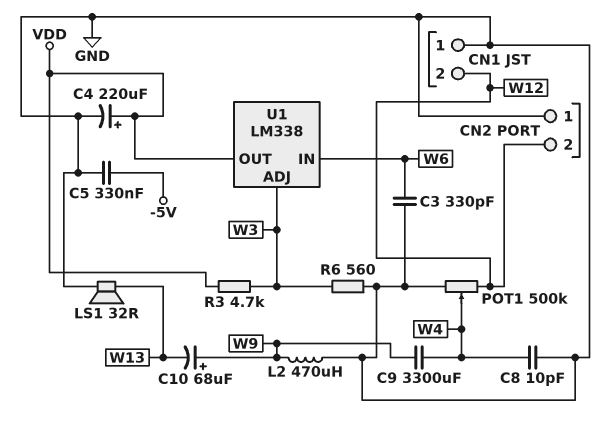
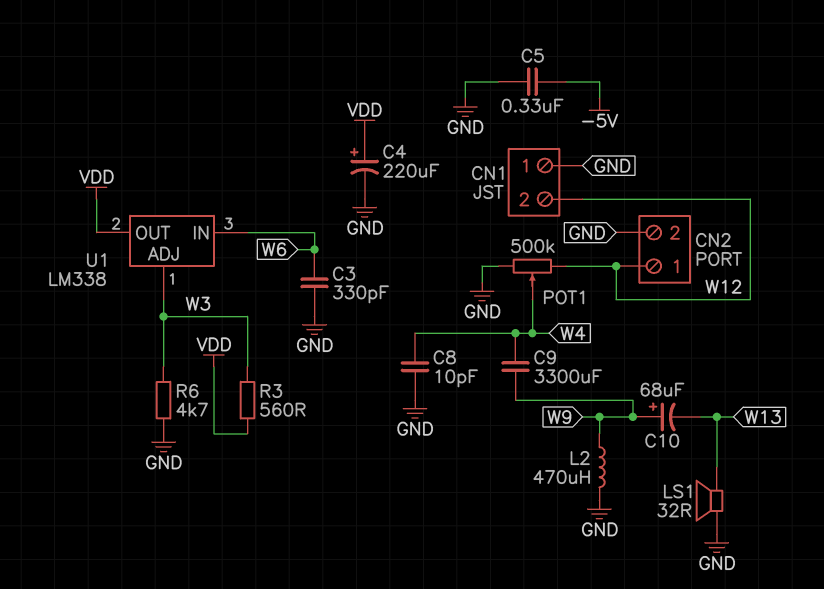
CN2 pin 1: GND -> W12
CN2 pin 2: W12 -> GND
R3: 4.7k (VDD, W3) -> 560 (VDD, W3)
R6: 560 (GND, W3) -> 4.7k (GND, W3)

